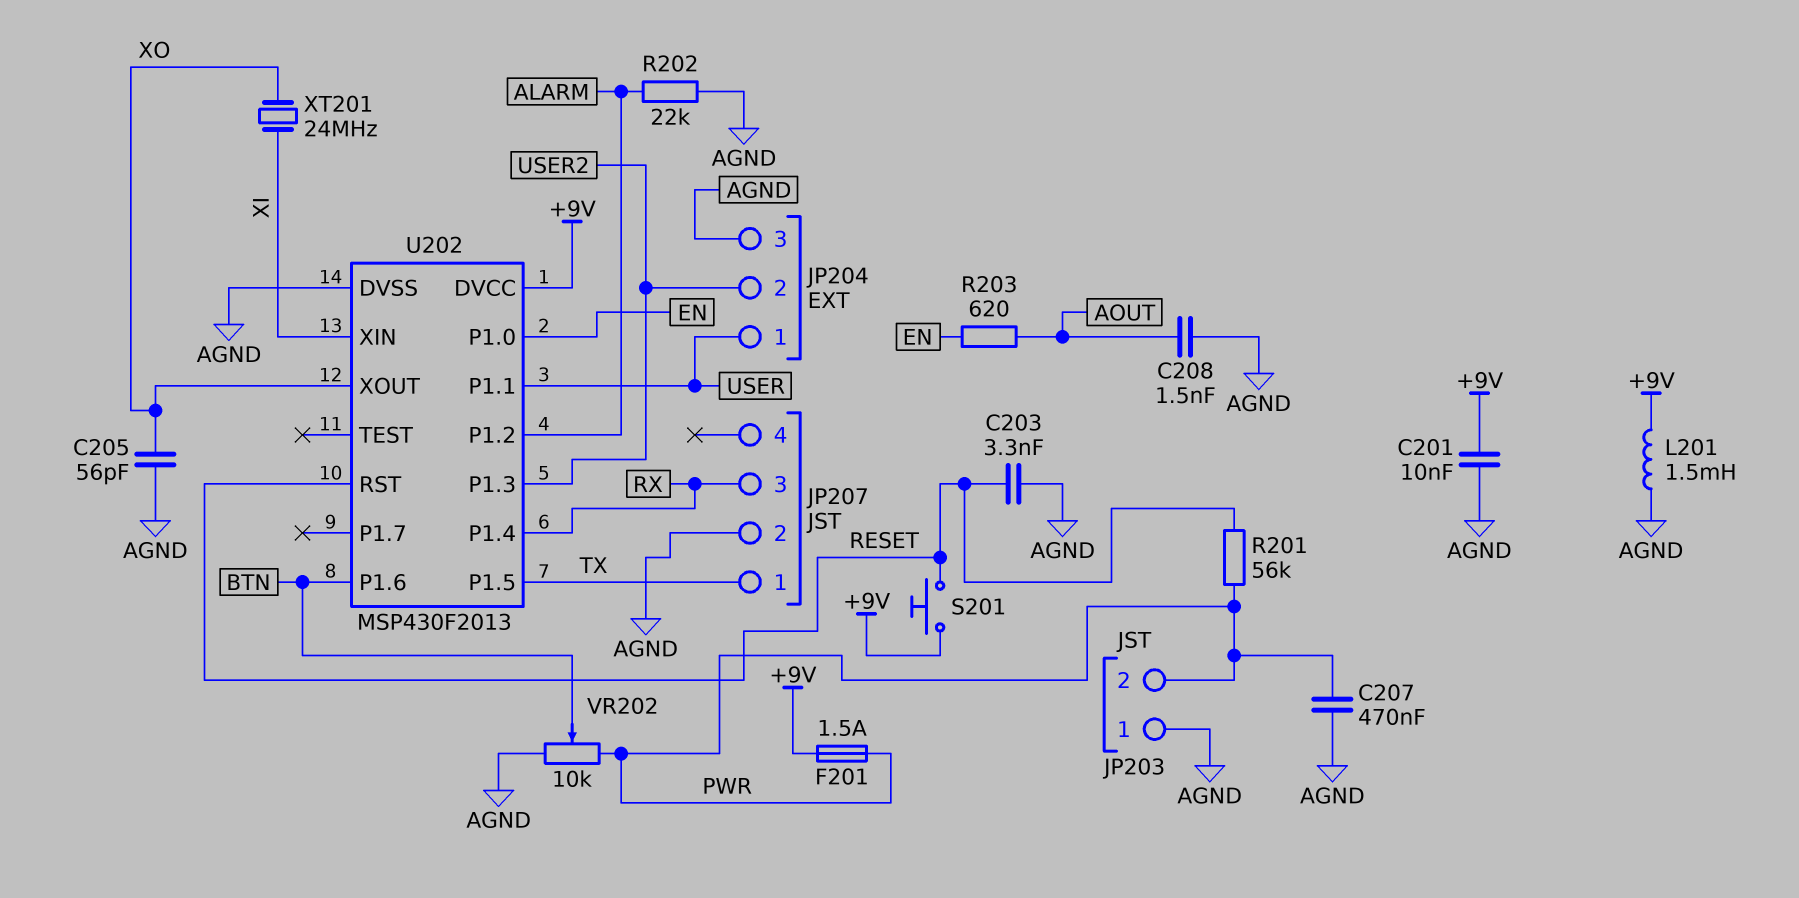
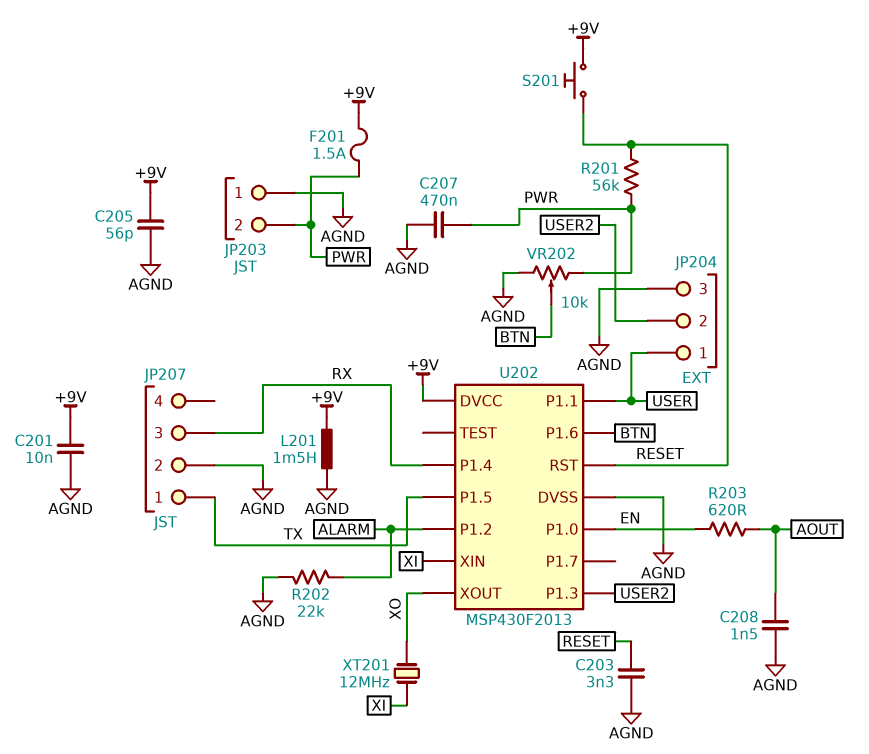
C205: 56pF (AGND, XO) -> 56pF (+9V, AGND)
XT201: 24MHz (XI, XO) -> 12MHz (XI, XO)

